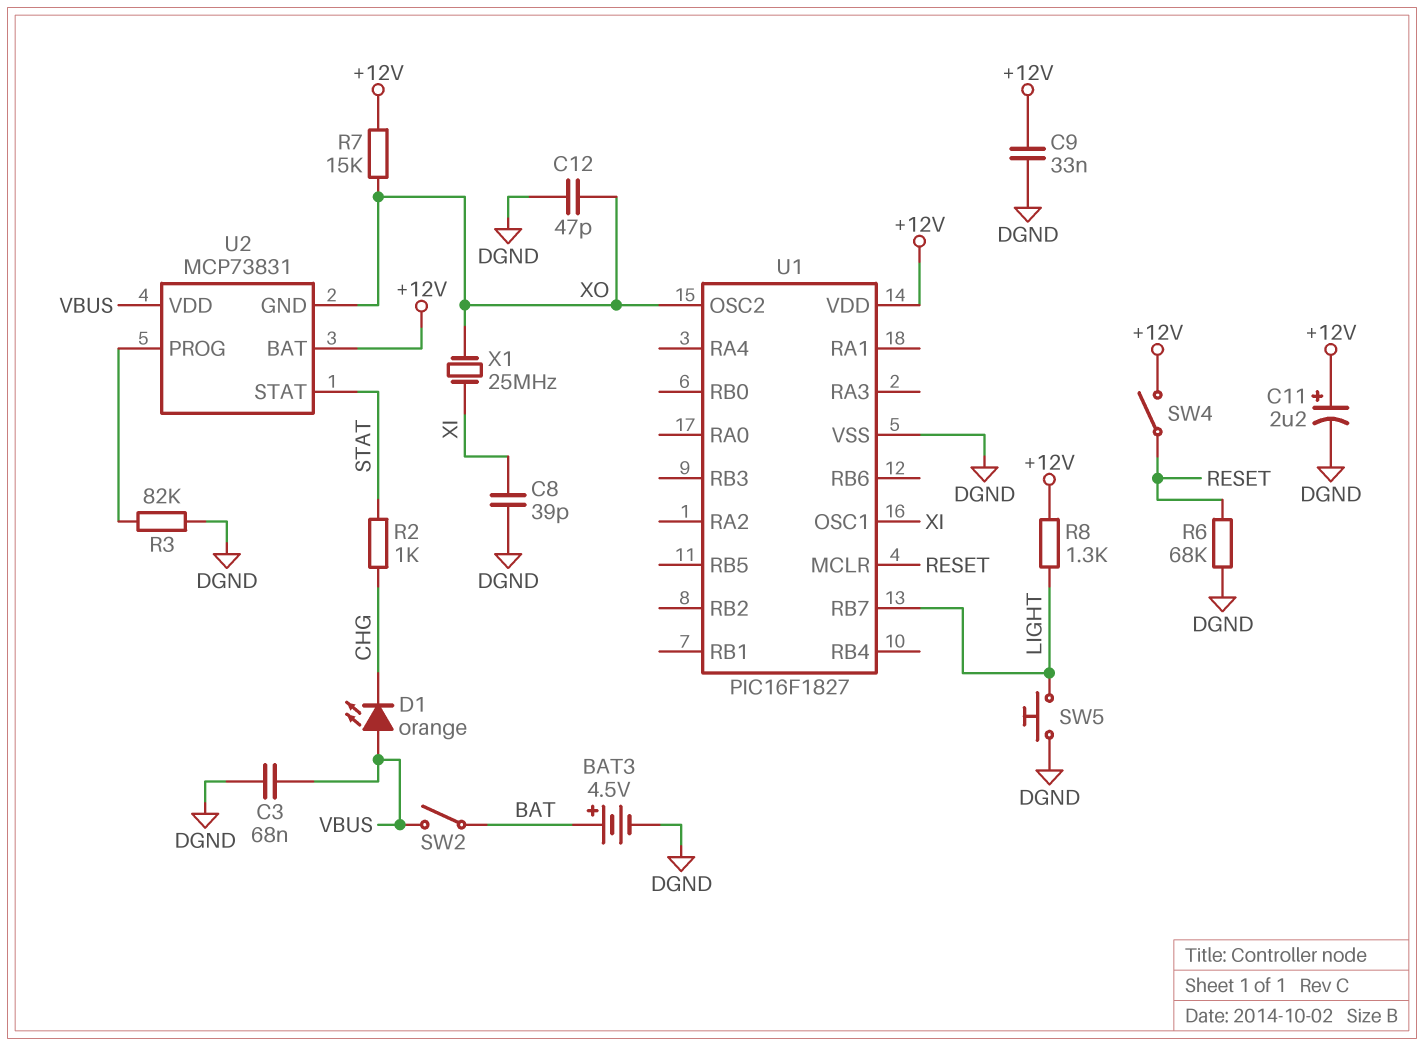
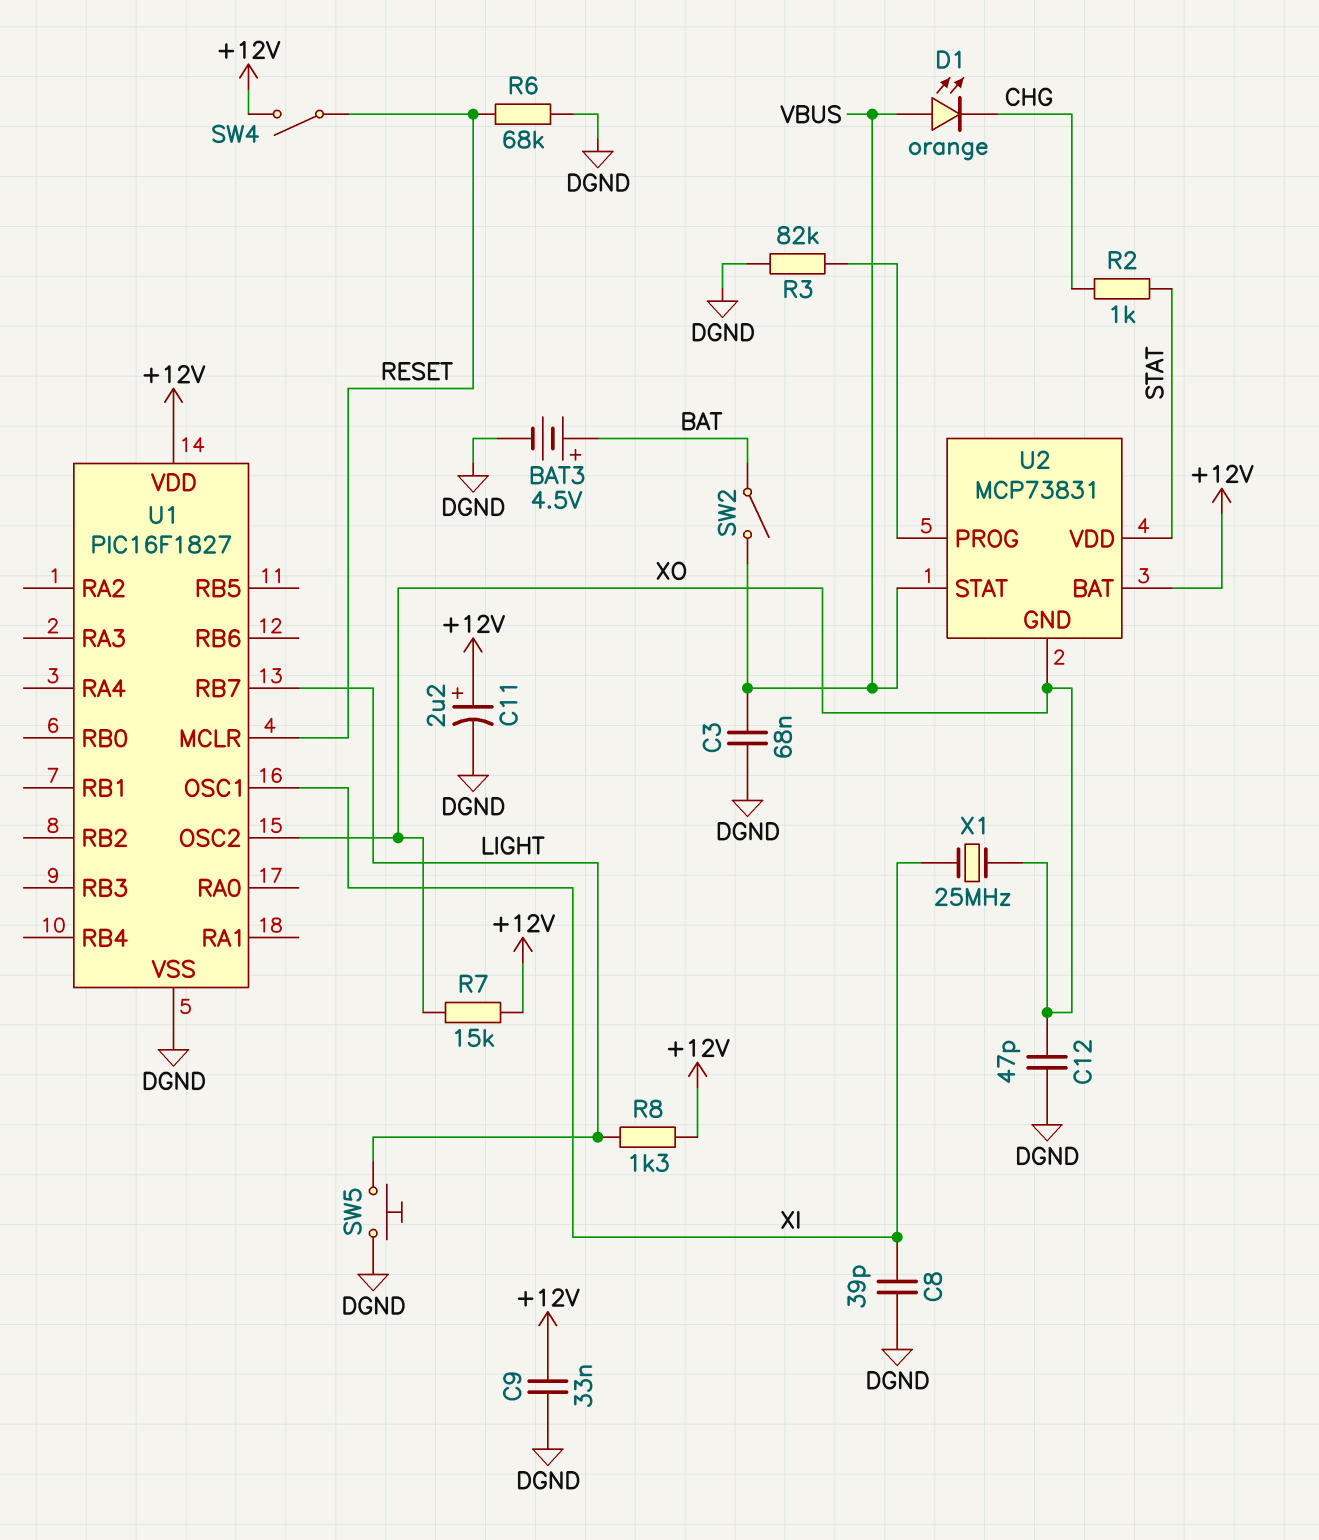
U2 pin STAT: STAT -> VBUS
U2 pin VDD: VBUS -> STAT

